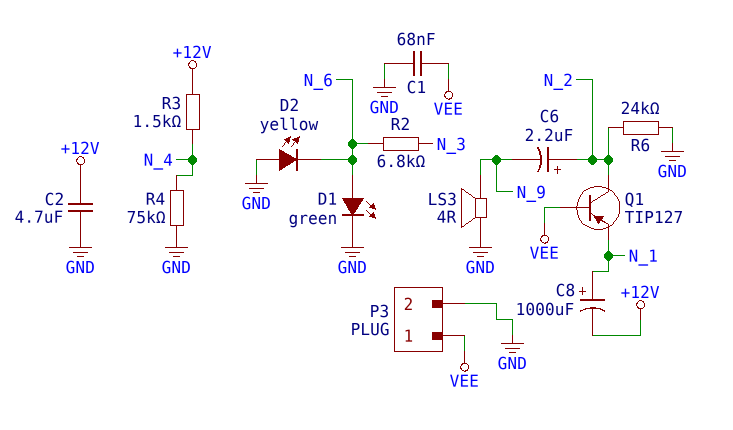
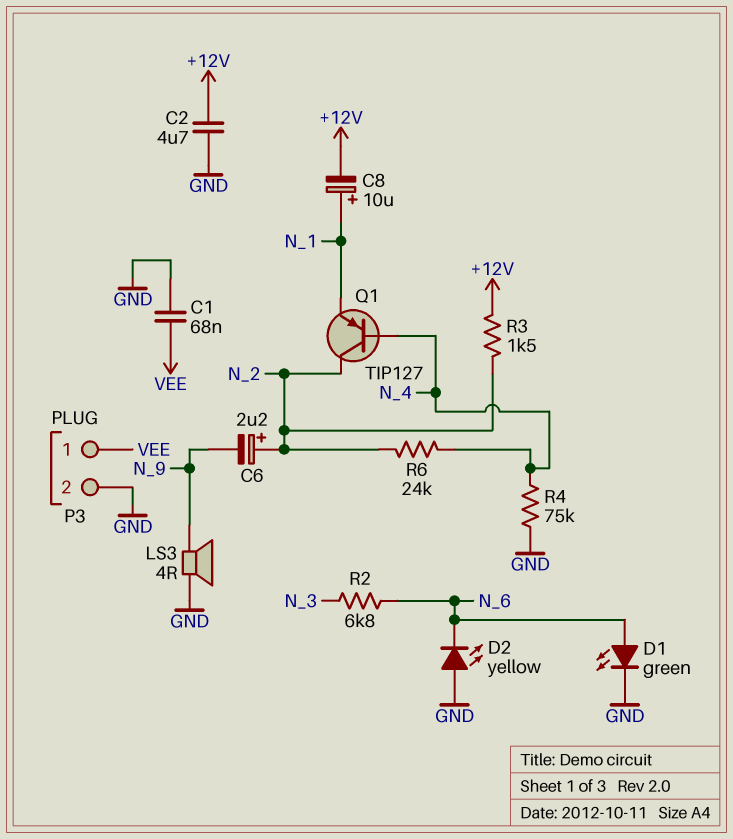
C8: 1000uF (plus N_1, minus +12V) -> 10uF (plus N_1, minus +12V)
Q1: PNP TIP127 (B VEE, C N_2, E N_1) -> PNP TIP127 (B N_4, C N_2, E N_1)
R3: 1.5k (+12V, N_4) -> 1.5k (+12V, N_2)
R6: 24k (GND, N_2) -> 24k (N_2, N_4)

